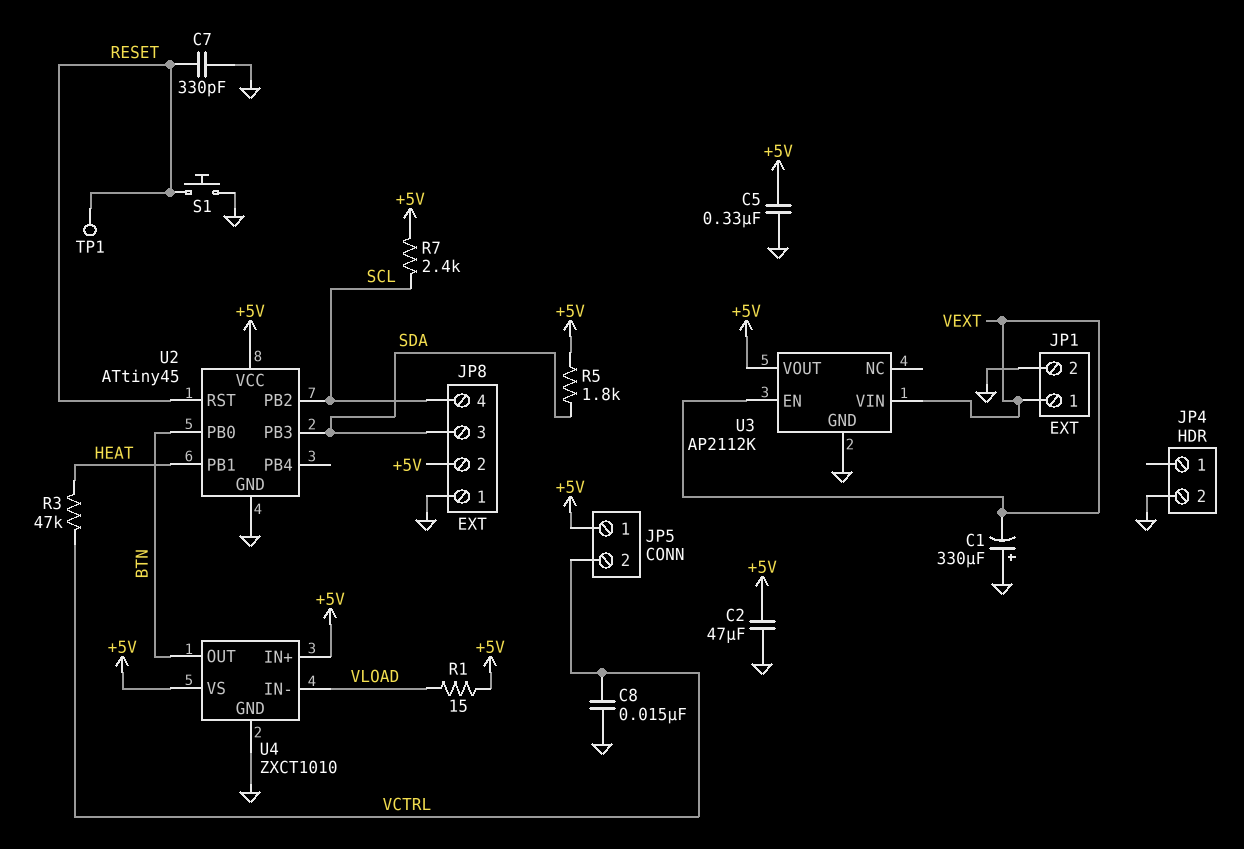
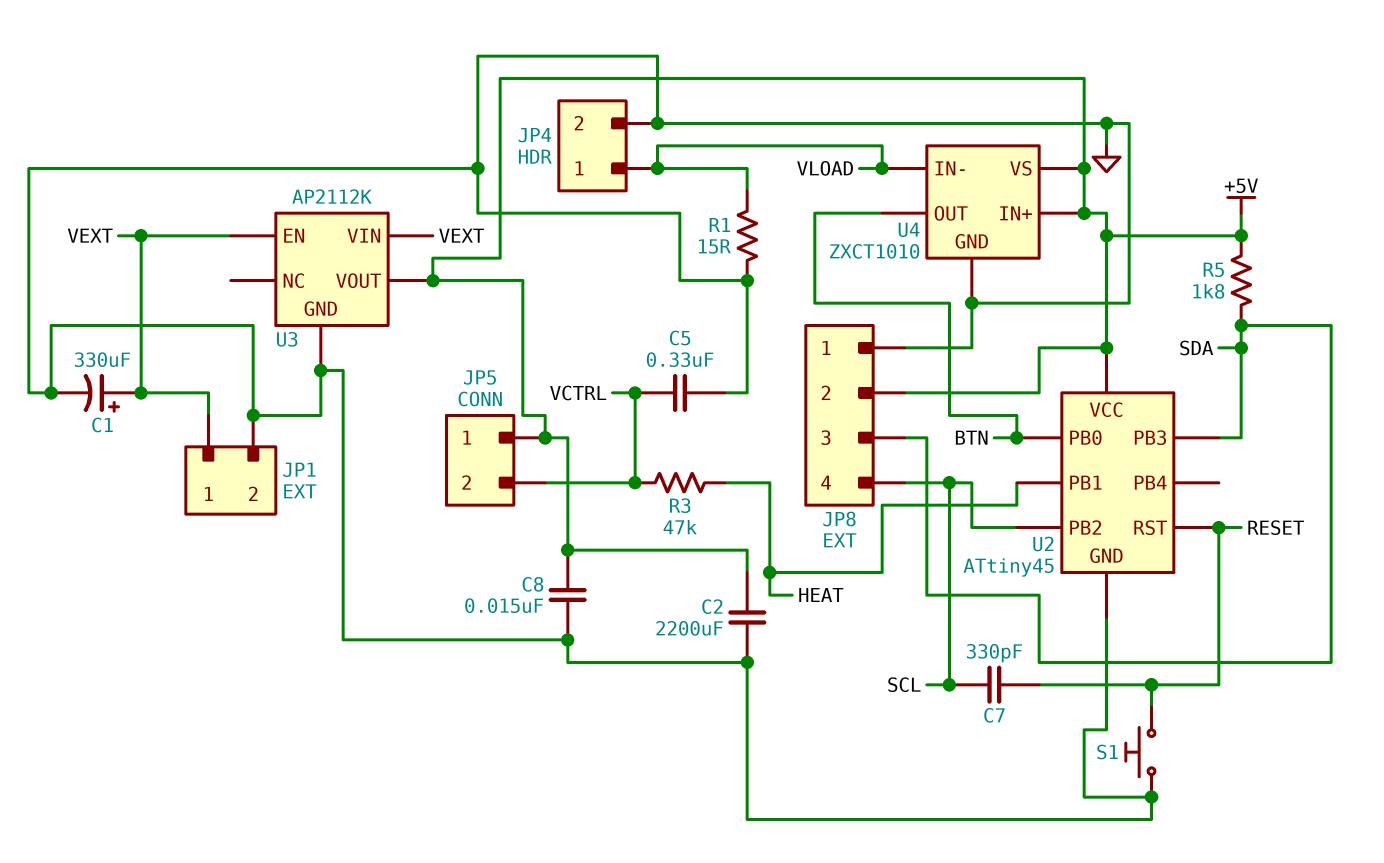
C1: 330uF (plus GND, minus VEXT) -> 330uF (plus VEXT, minus GND)
C2: 47uF (+5V, GND) -> 2200uF (+5V, GND)
C5: 330nF (+5V, GND) -> 330nF (GND, VCTRL)
C7: 330pF (GND, RESET) -> 330pF (RESET, SCL)
C8: 15nF (GND, VCTRL) -> 15nF (+5V, GND)
JP4 pin 1: none -> VLOAD
R1: 15 (+5V, VLOAD) -> 15 (GND, VLOAD)
R7: 2.4k (+5V, SCL) -> none
TP1: test point (RESET) -> none

